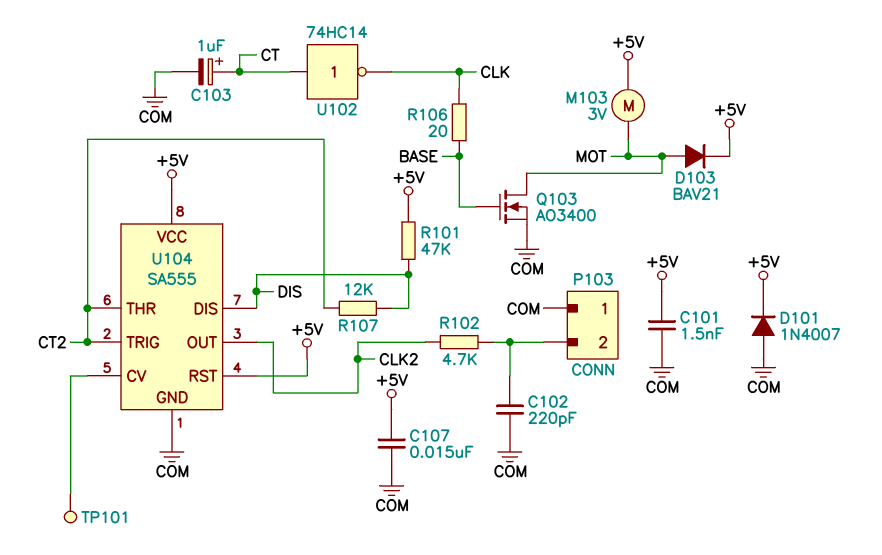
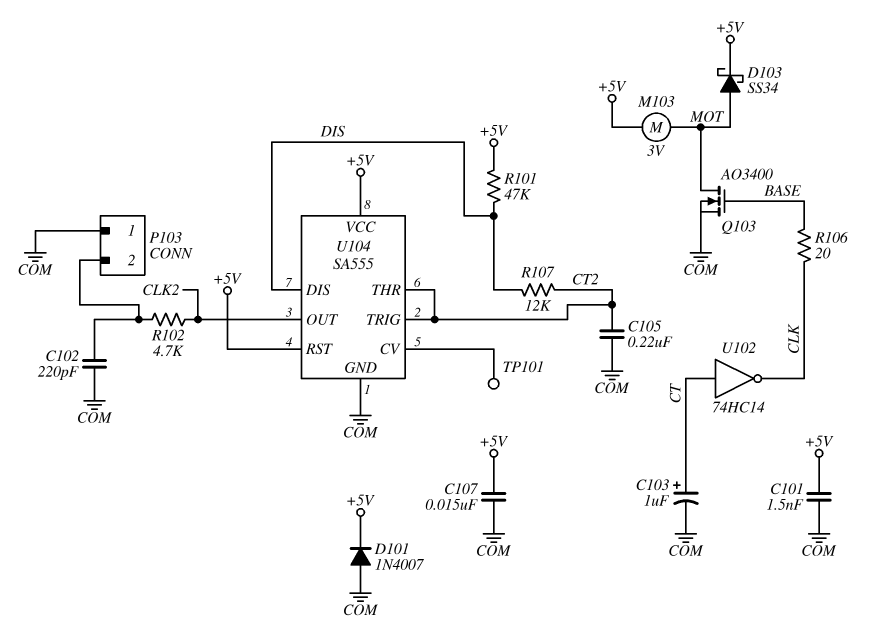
C105: none -> 220nF (COM, CT2)
D103: diode BAV21 (A MOT, K +5V) -> schottky SS34 (A MOT, K +5V)

